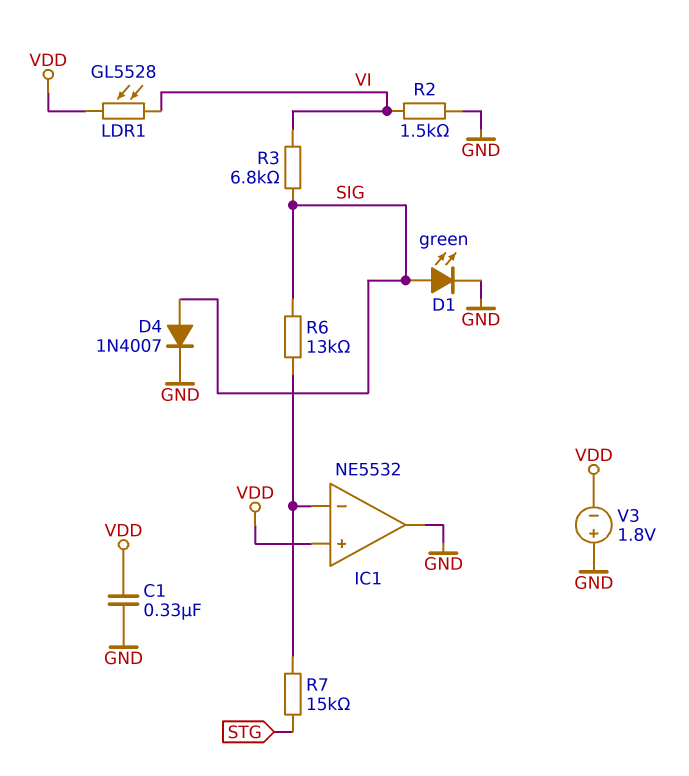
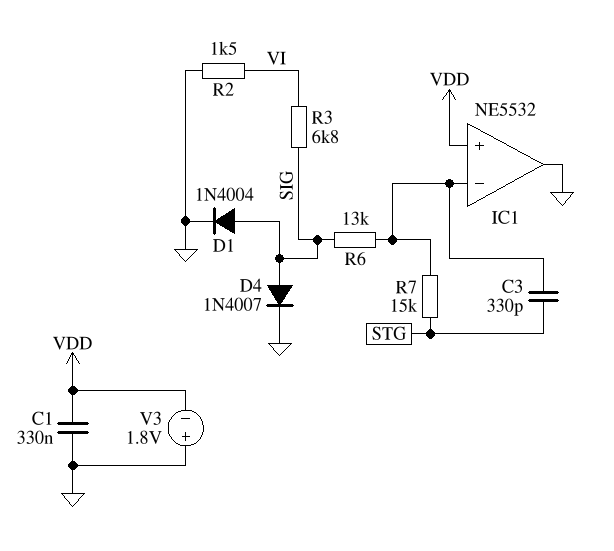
C3: none -> 330pF (IC1/in-, STG)
D1: LED green (A SIG, K GND) -> diode 1N4004 (A SIG, K GND)
LDR1: GL5528 (VDD, VI) -> none

